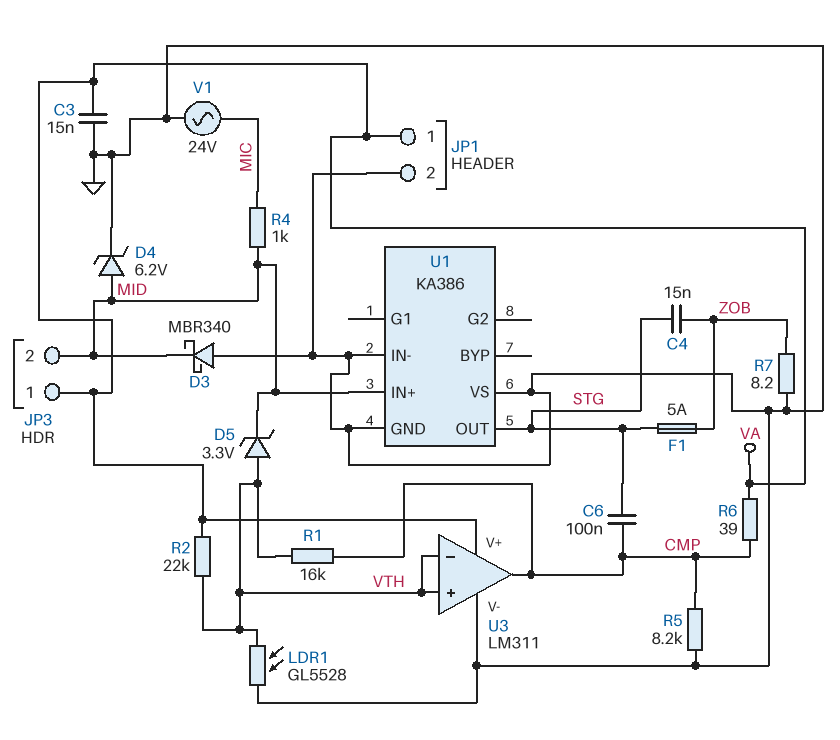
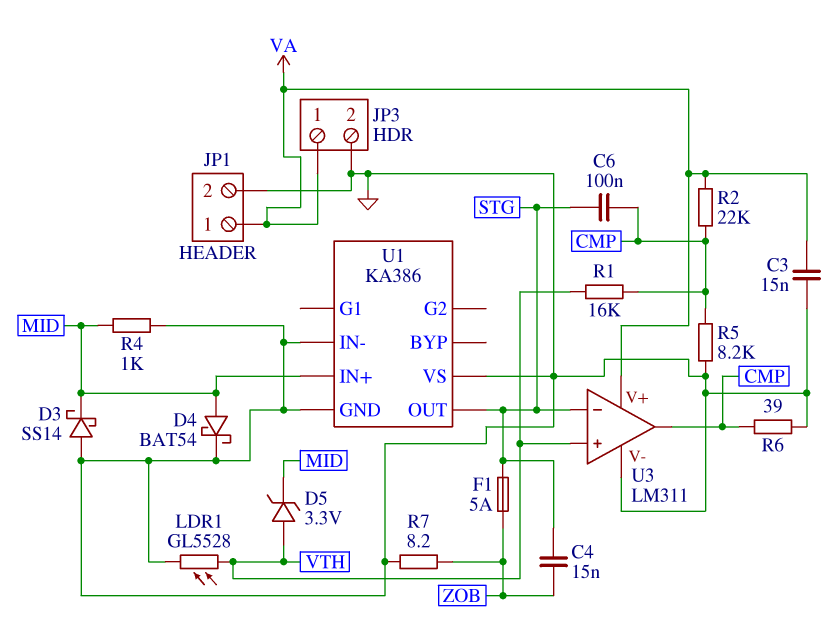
D3: schottky MBR340 (A GND, K MID) -> schottky SS14 (A GND, K MID)
D4: zener 6.2V (A MID, K GND) -> schottky BAT54 (A MID, K GND)
JP3 pin 2: MID -> GND
R2: 22k (VA, VTH) -> 22k (CMP, VA)
R4: 1k (MIC, MID) -> 1k (GND, MID)
R6: 39 (CMP, VA) -> 39 (CMP, GND)
U3 pin in-: VTH -> STG
V1: AC 24V (GND, MIC) -> none

